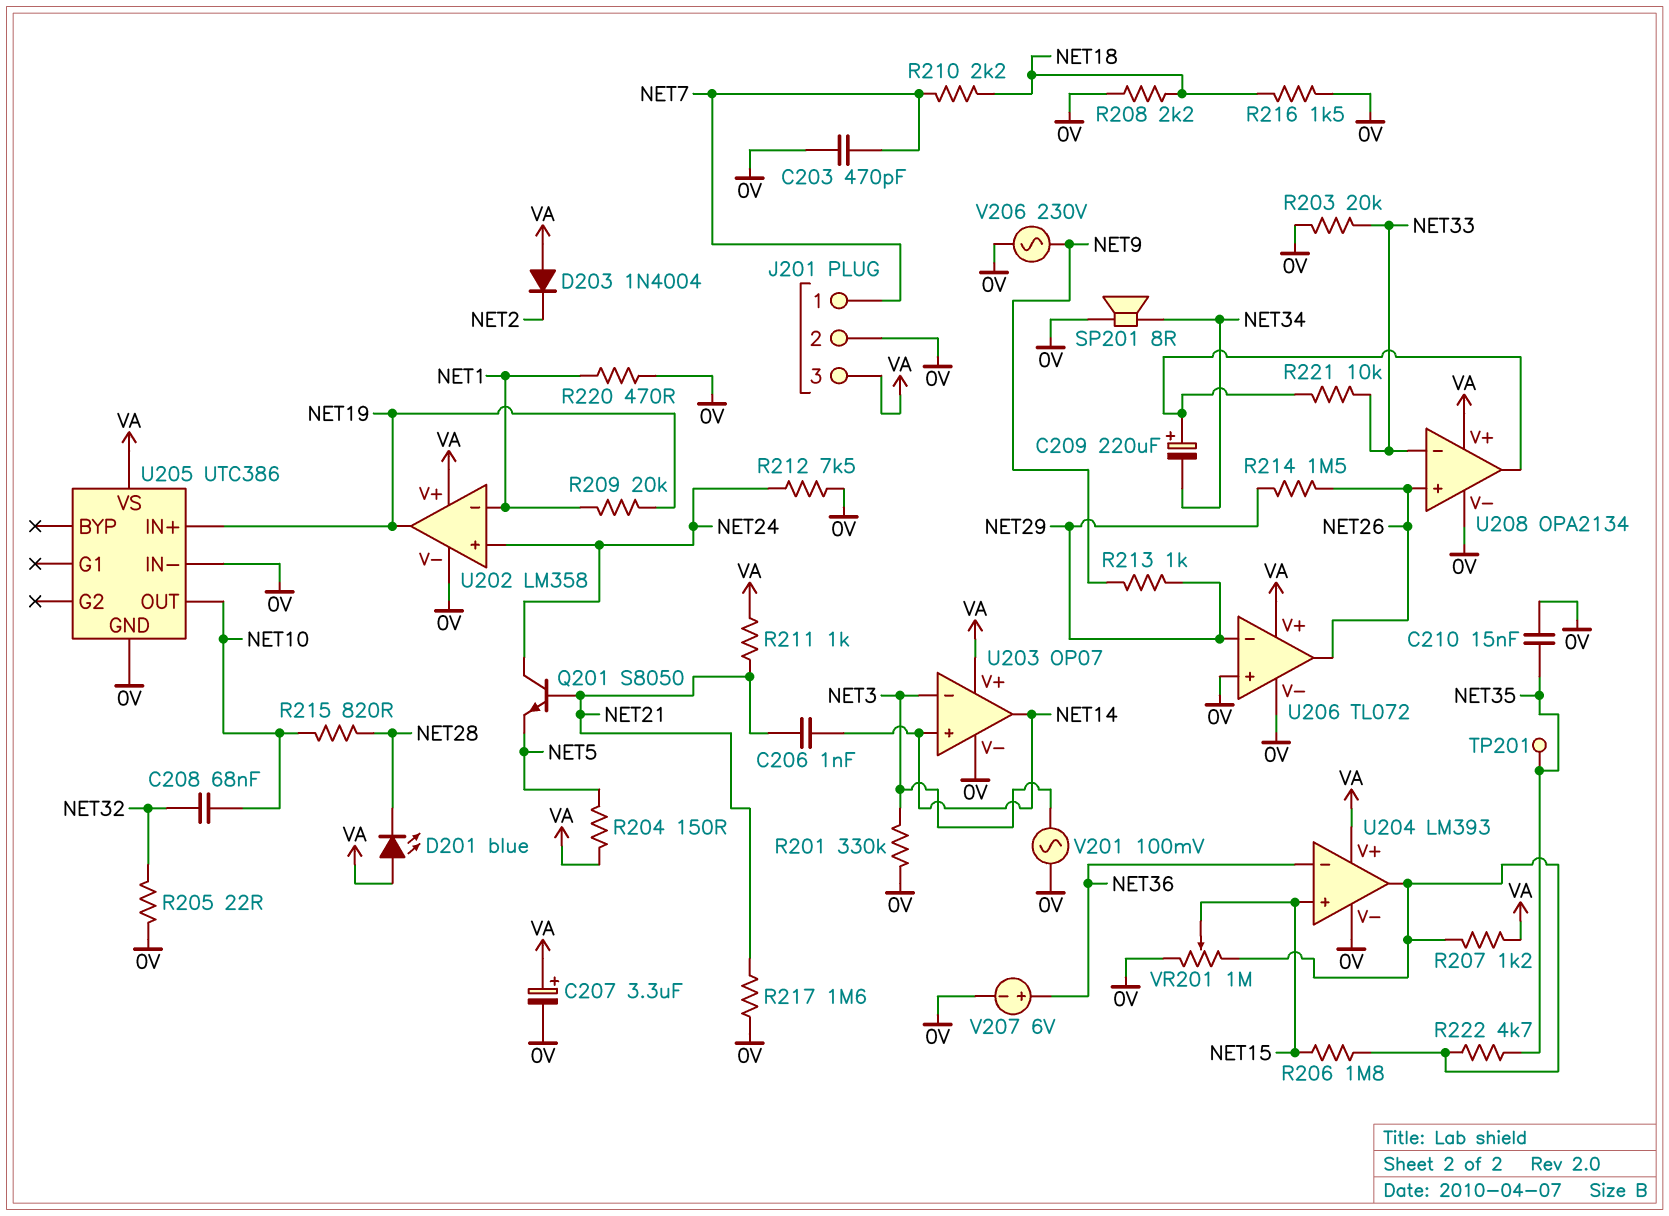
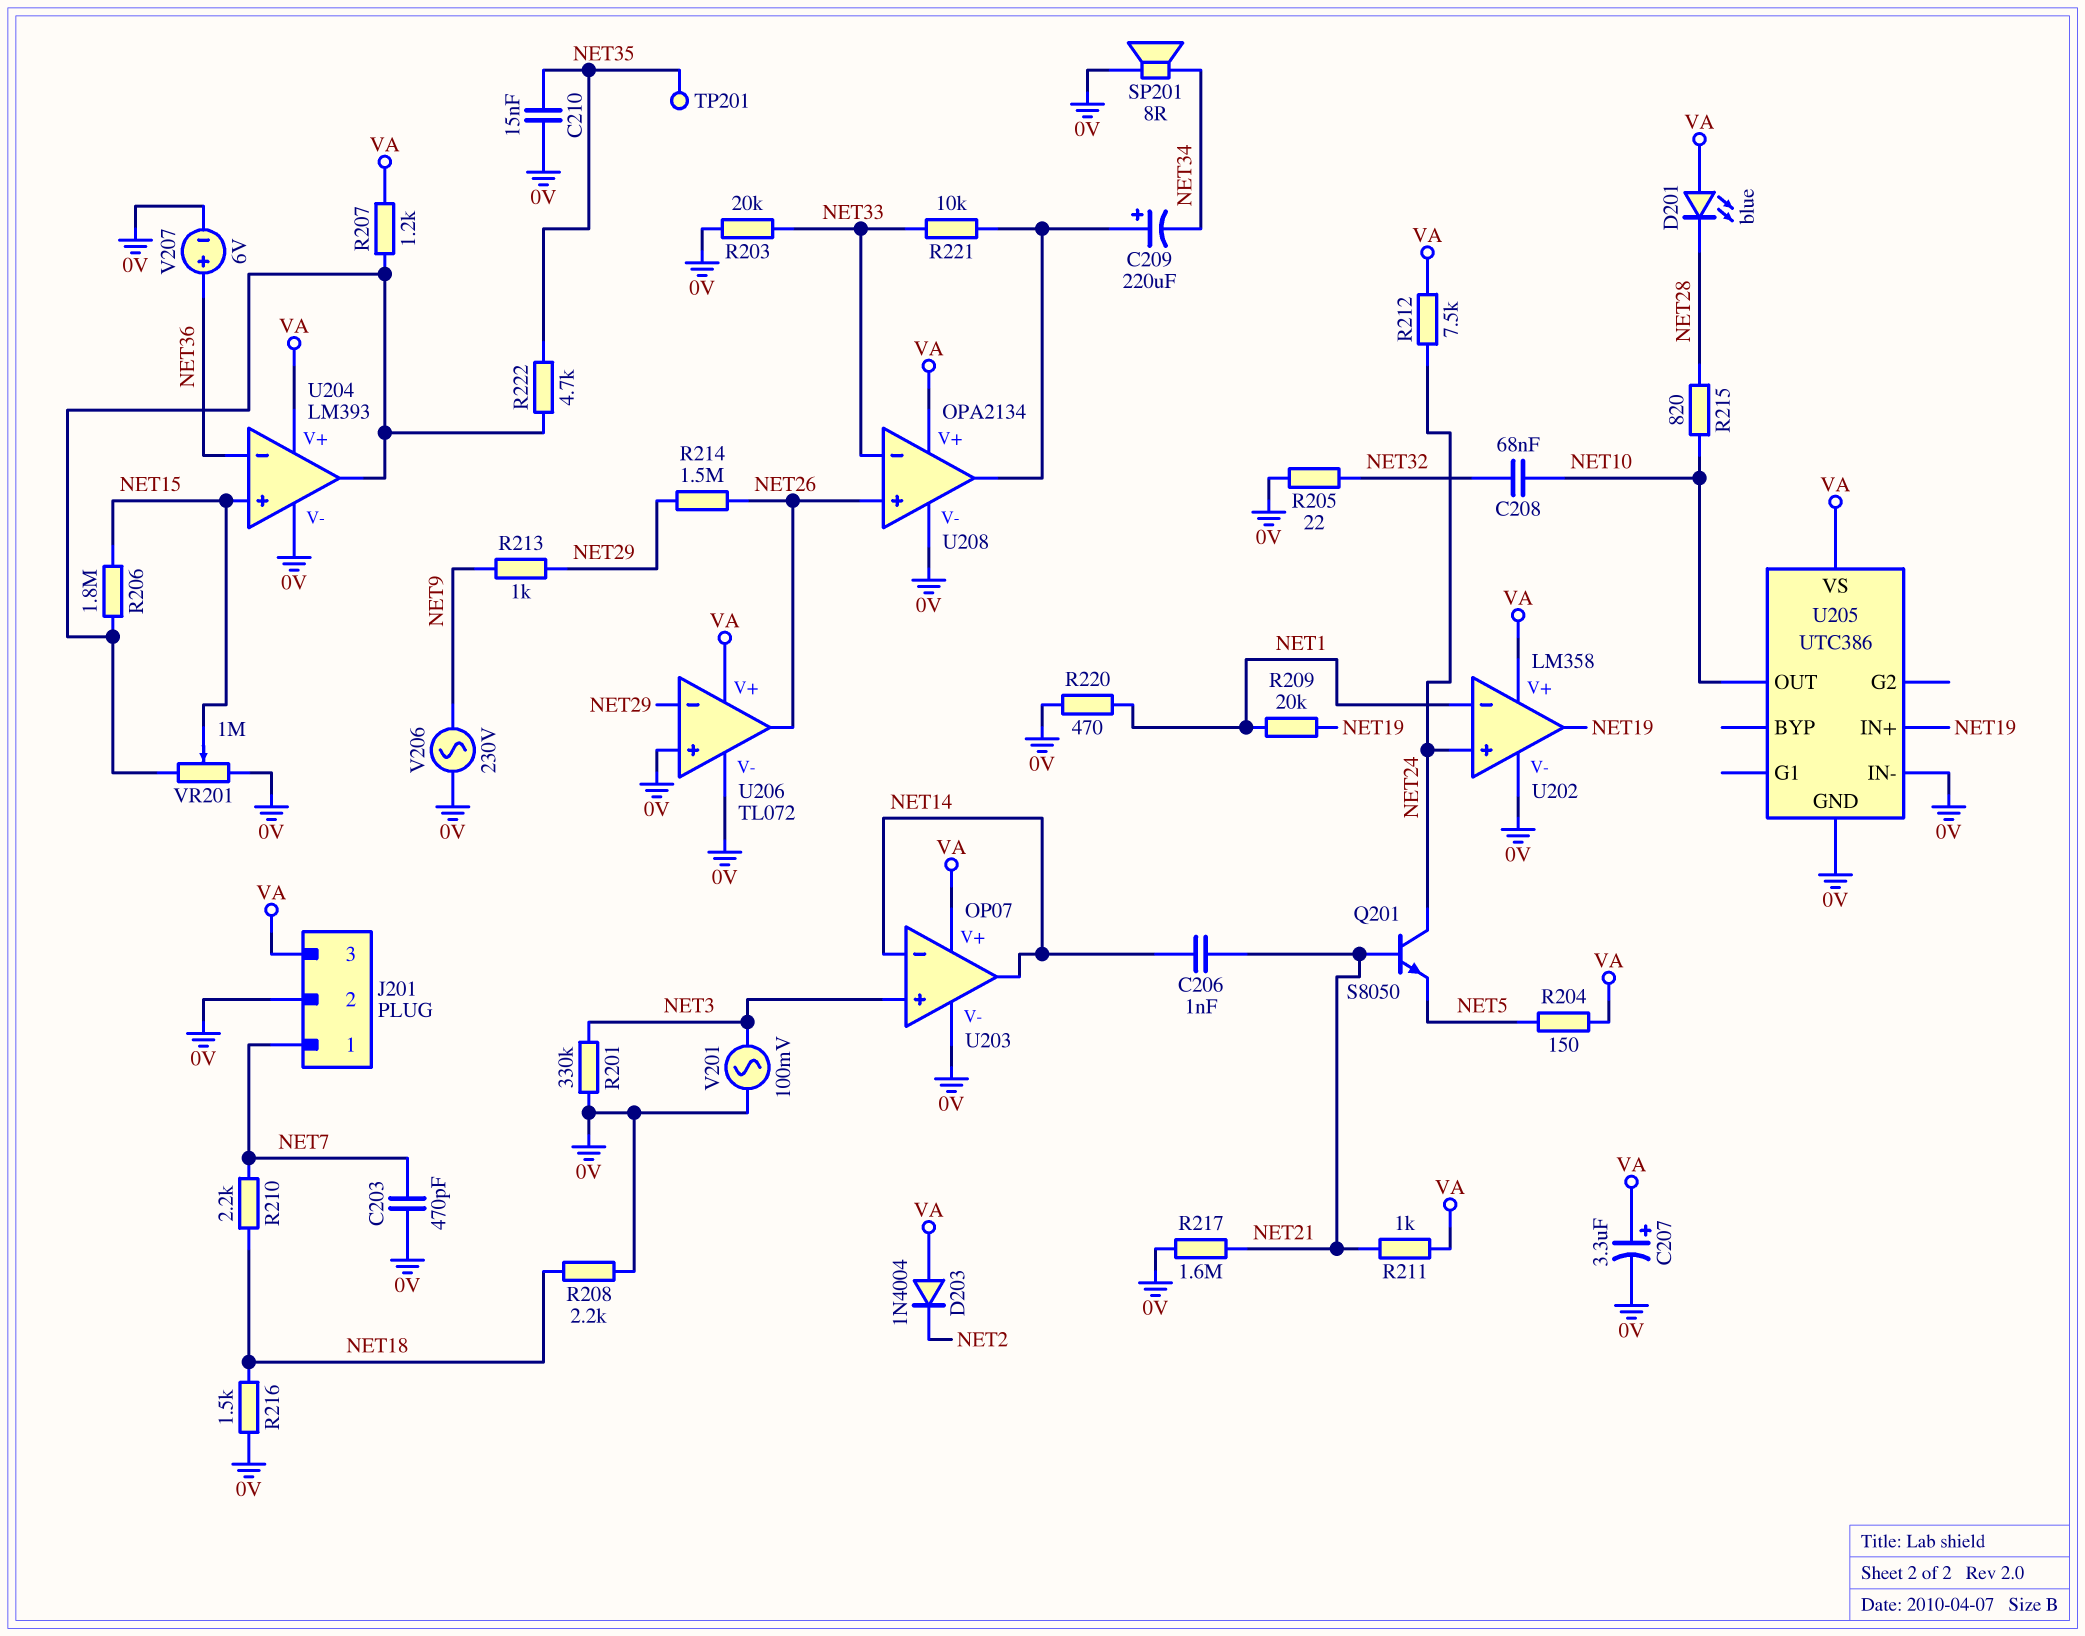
R212: 7.5k (0V, NET24) -> 7.5k (NET24, VA)
U203 pin in+: NET14 -> NET3
U203 pin in-: NET3 -> NET14

